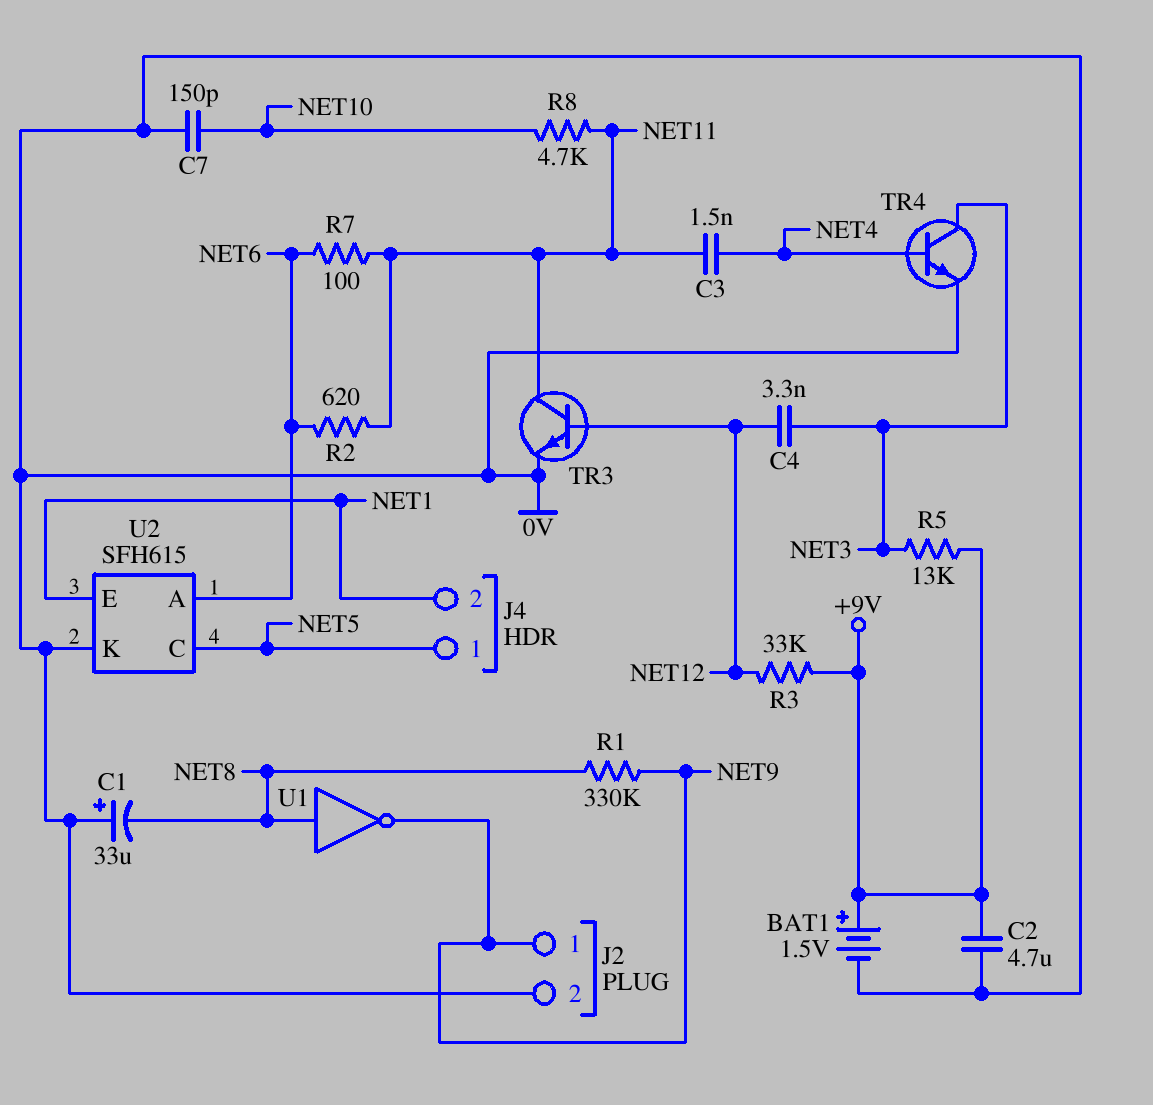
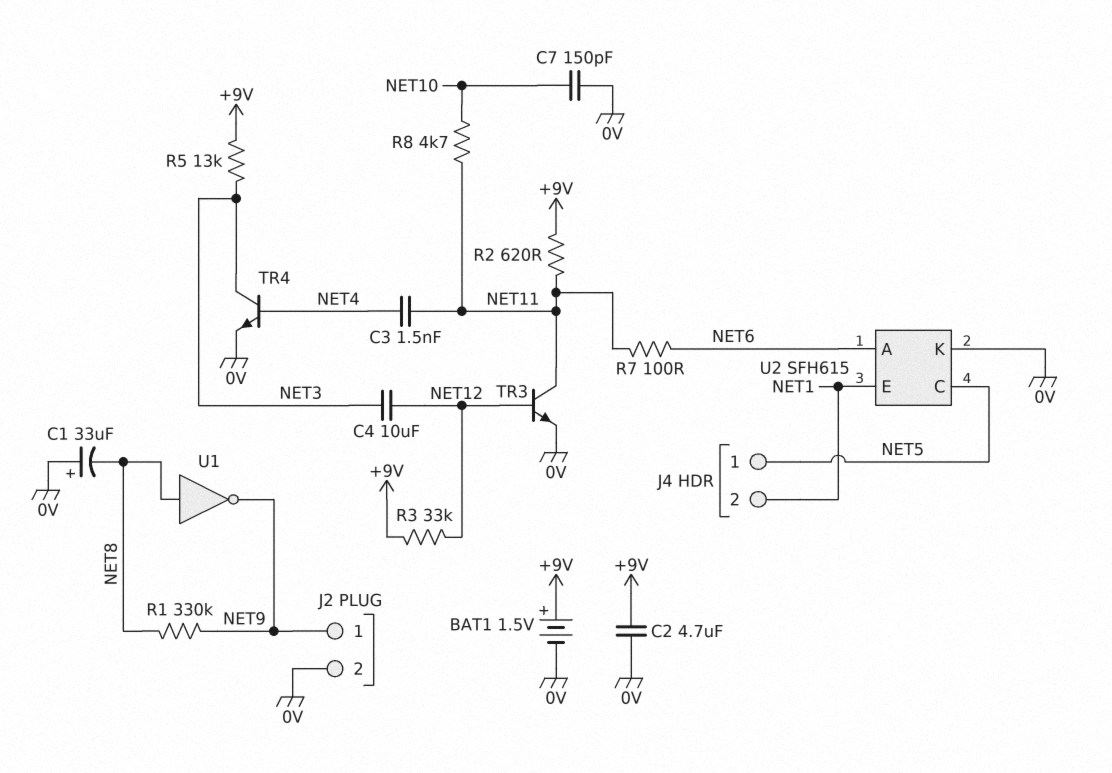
C4: 3.3nF (NET3, NET12) -> 10uF (NET3, NET12)
R2: 620 (NET6, NET11) -> 620 (+9V, NET11)

